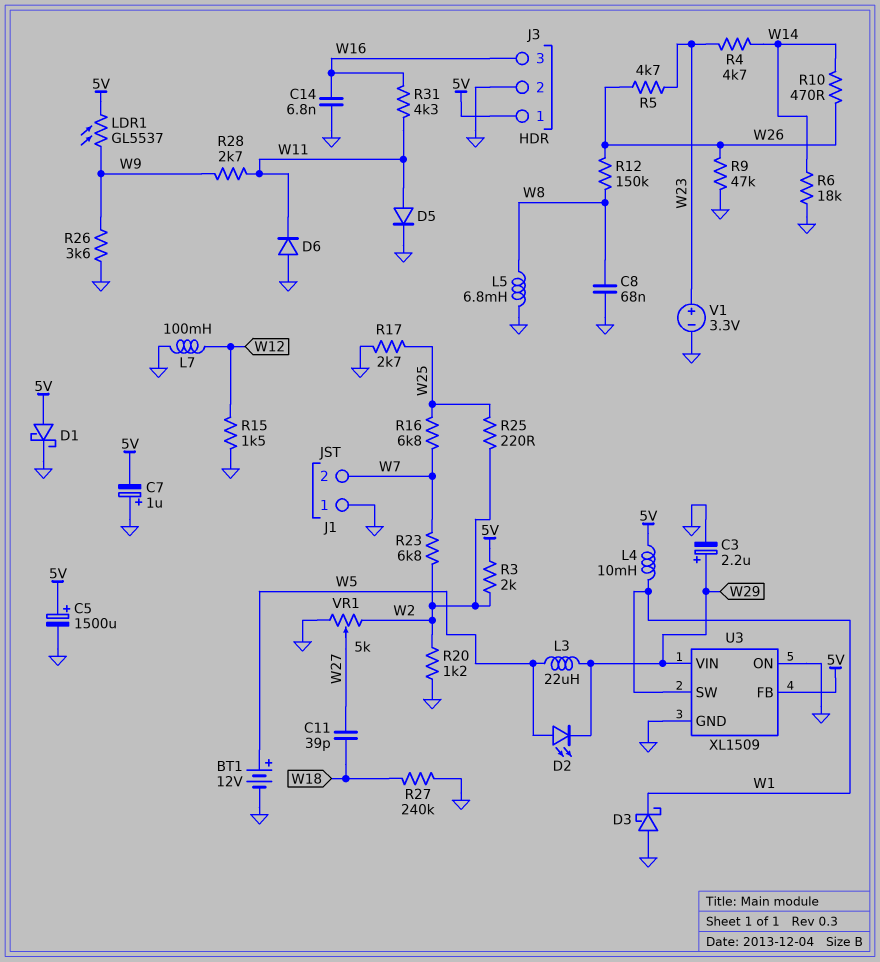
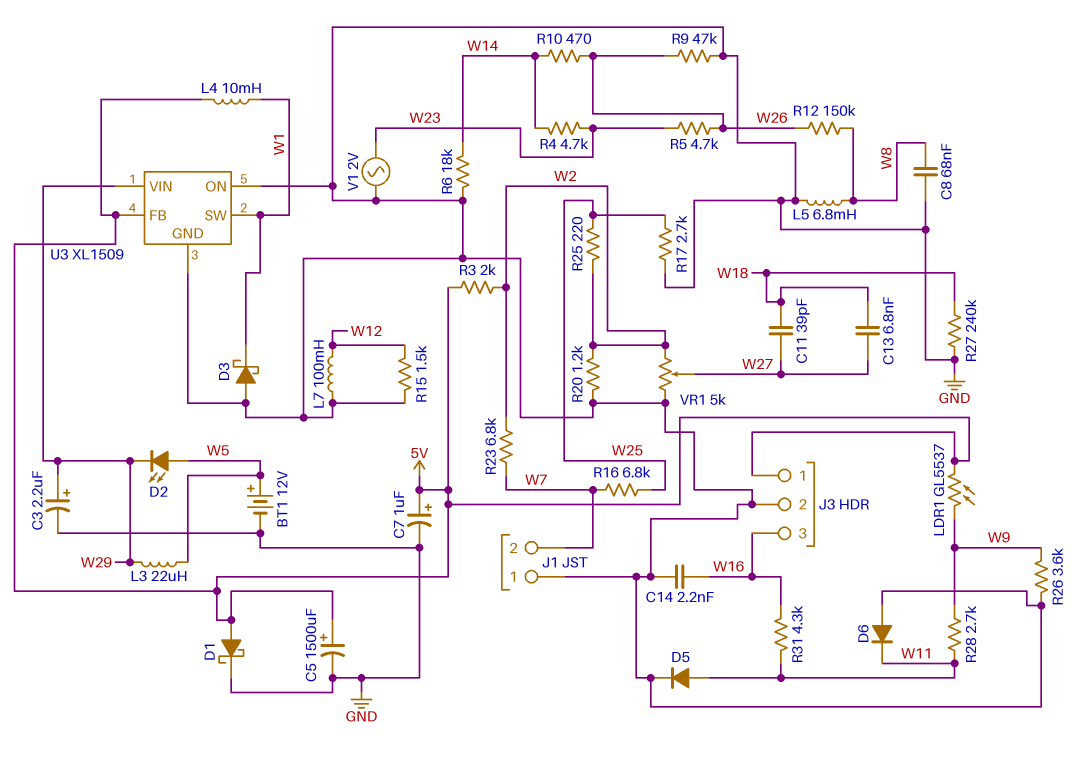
C7: 1uF (plus GND, minus 5V) -> 1uF (plus 5V, minus GND)
C13: none -> 6.8nF (W18, W27)
C14: 6.8nF (GND, W16) -> 2.2nF (GND, W16)
V1: 3.3V (plus W23, minus GND) -> AC 2V (GND, W23)

